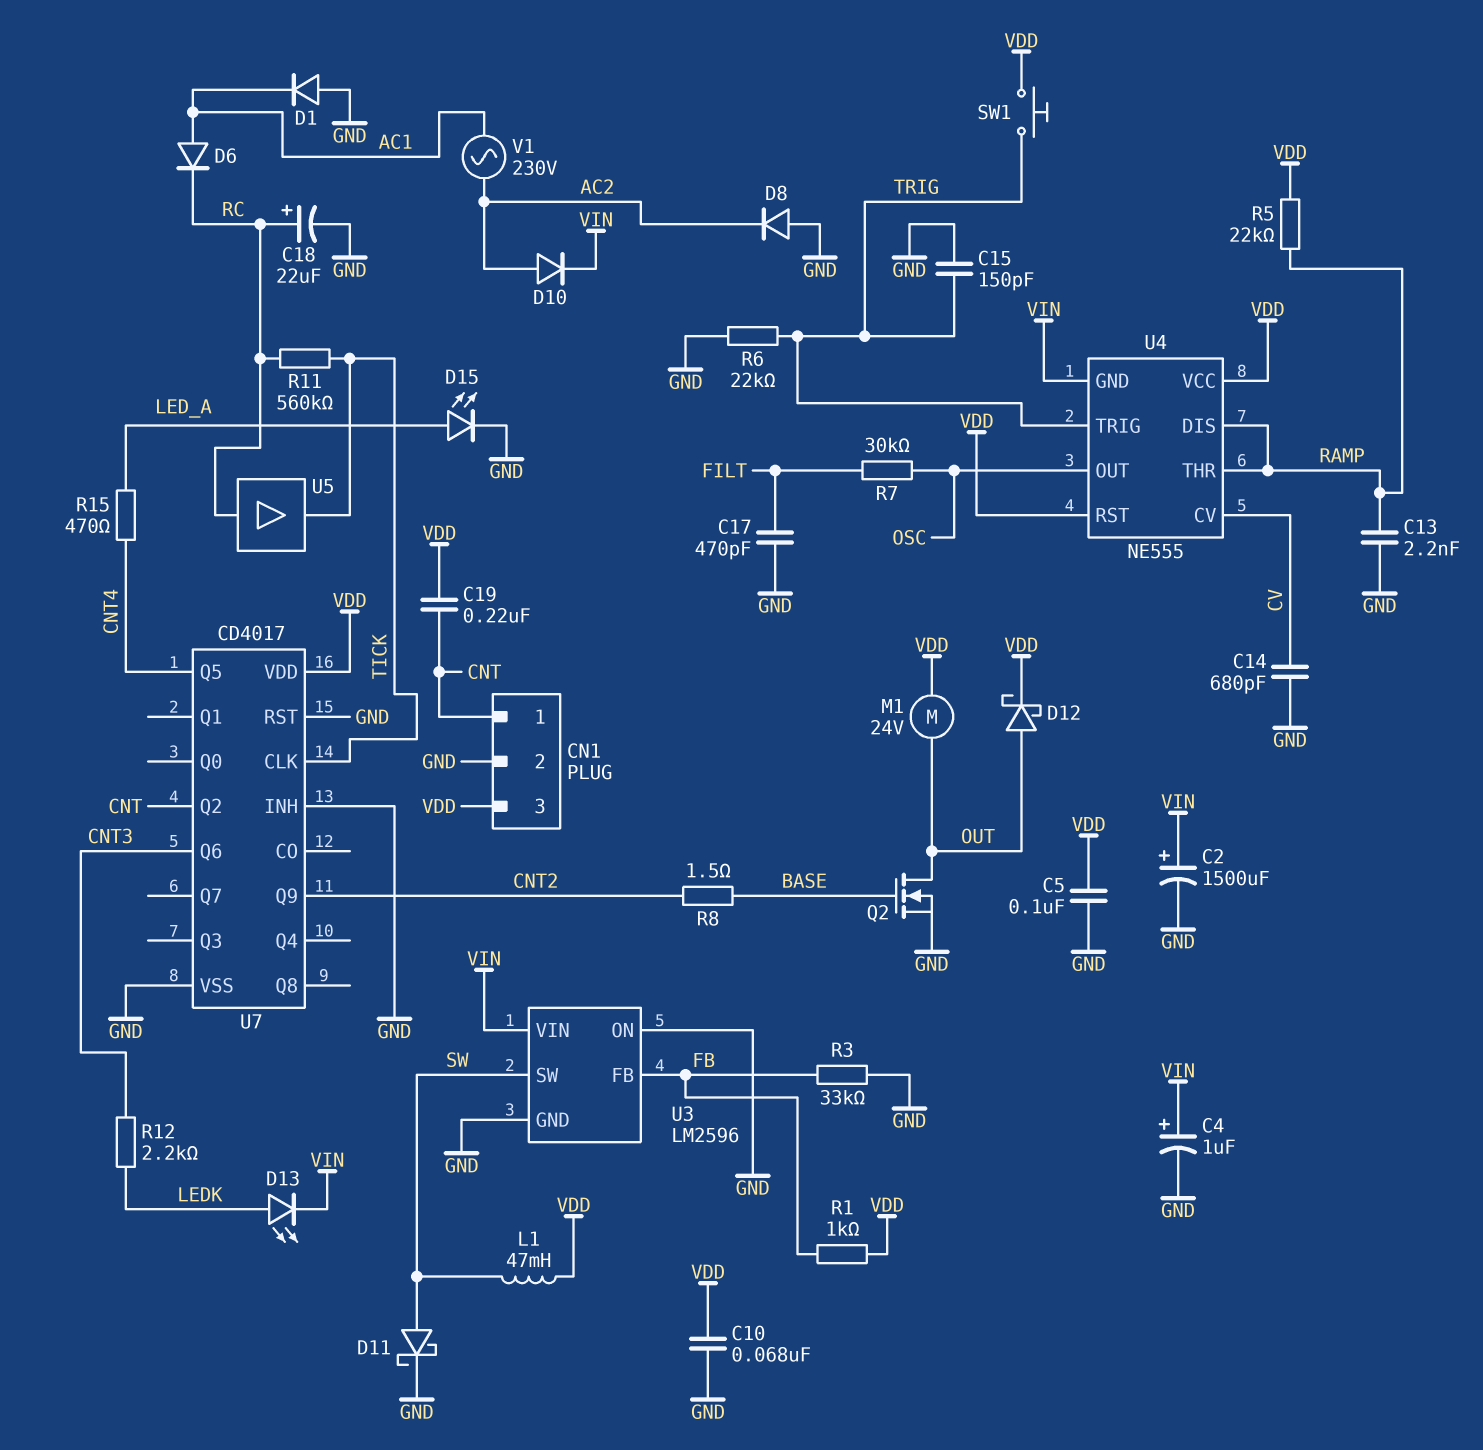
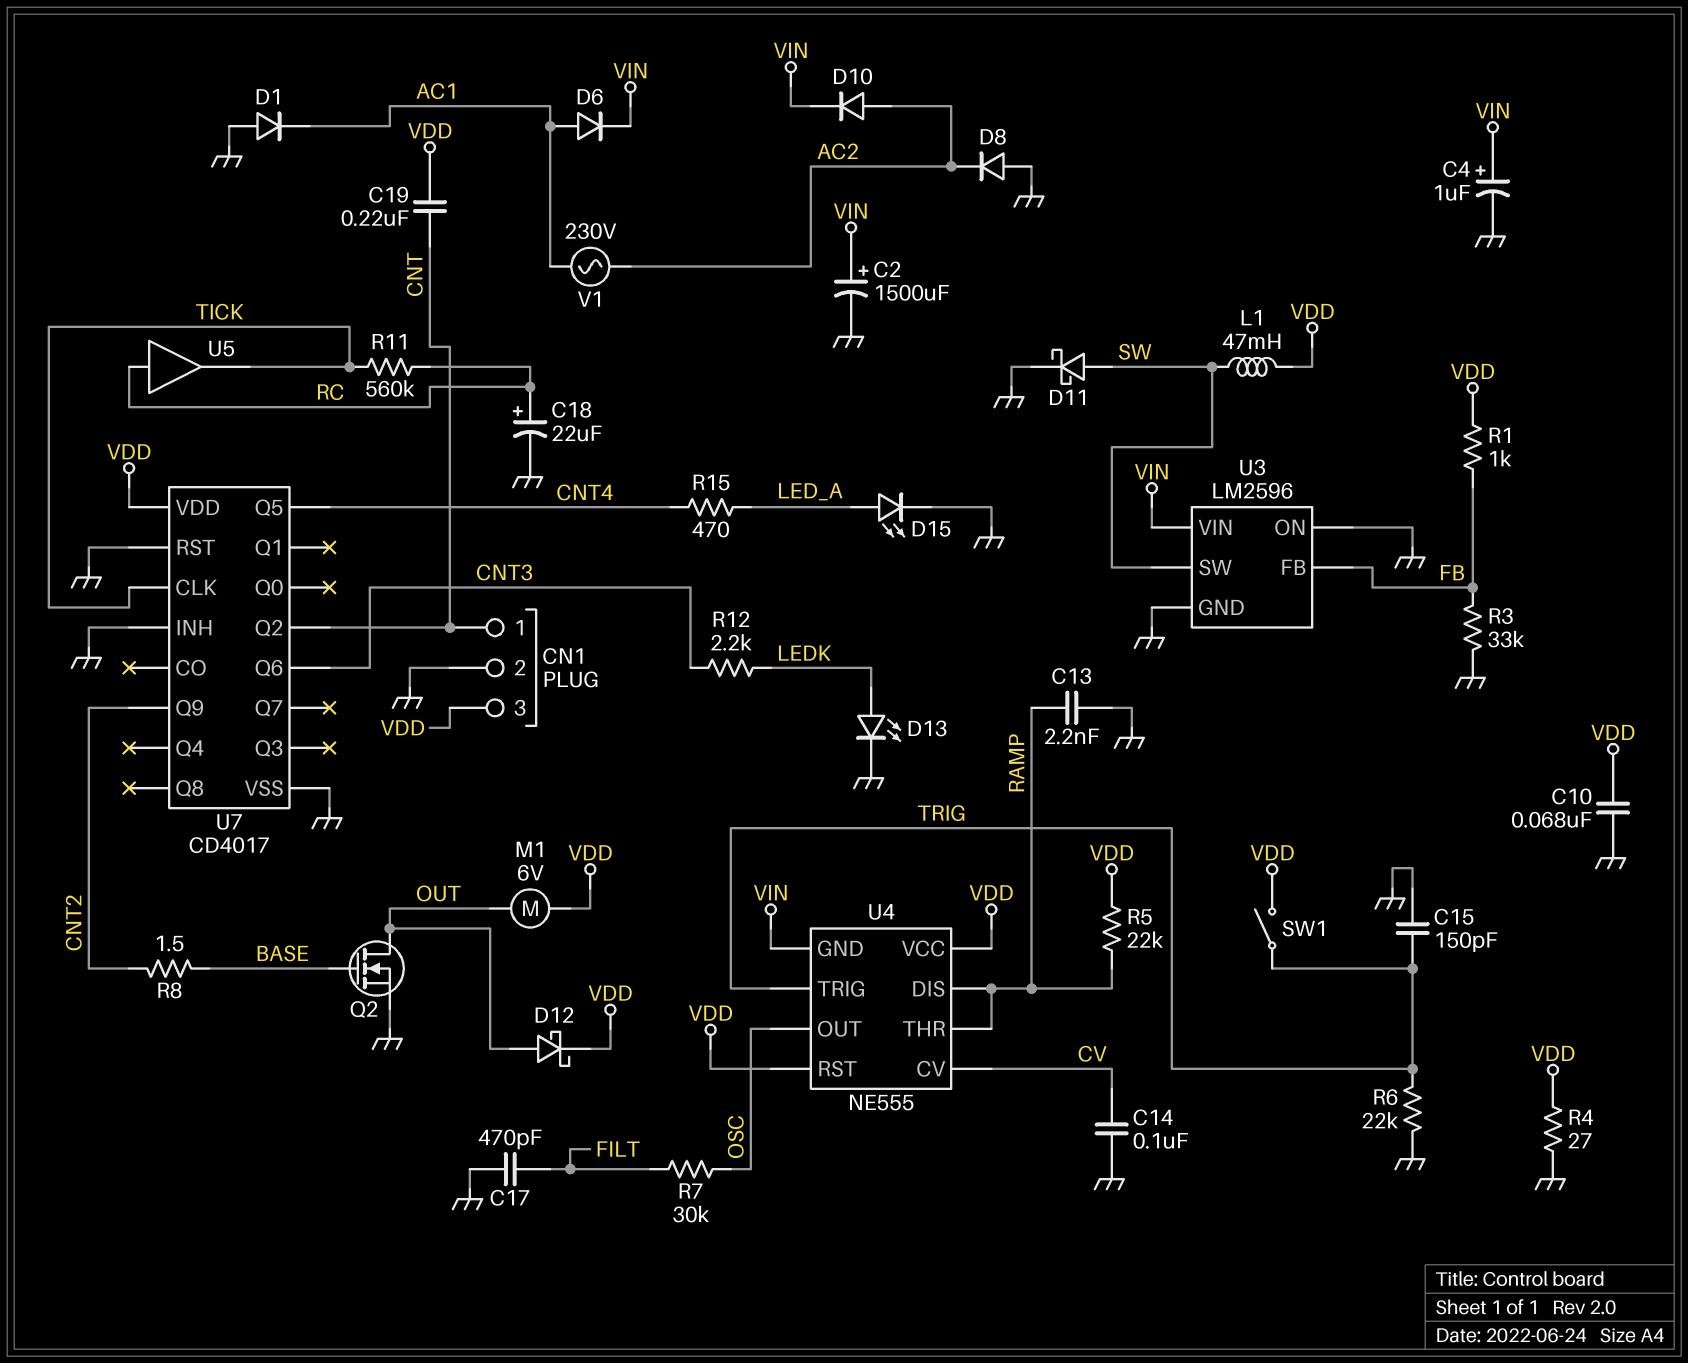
C5: 100nF (GND, VDD) -> none
C14: 680pF (CV, GND) -> 100nF (CV, GND)
D6: diode (A AC1, K RC) -> diode (A AC1, K VIN)
D13: LED (A LEDK, K VIN) -> LED (A LEDK, K GND)
M1: motor 24V (OUT, VDD) -> motor 6V (OUT, VDD)
R4: none -> 27 (GND, VDD)
SW1: button (TRIG, VDD) -> switch (TRIG, VDD)

